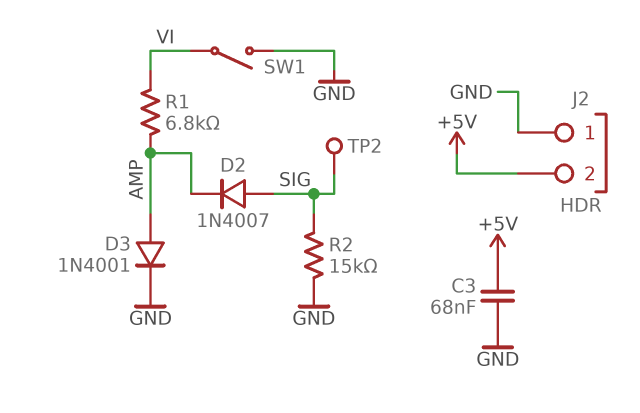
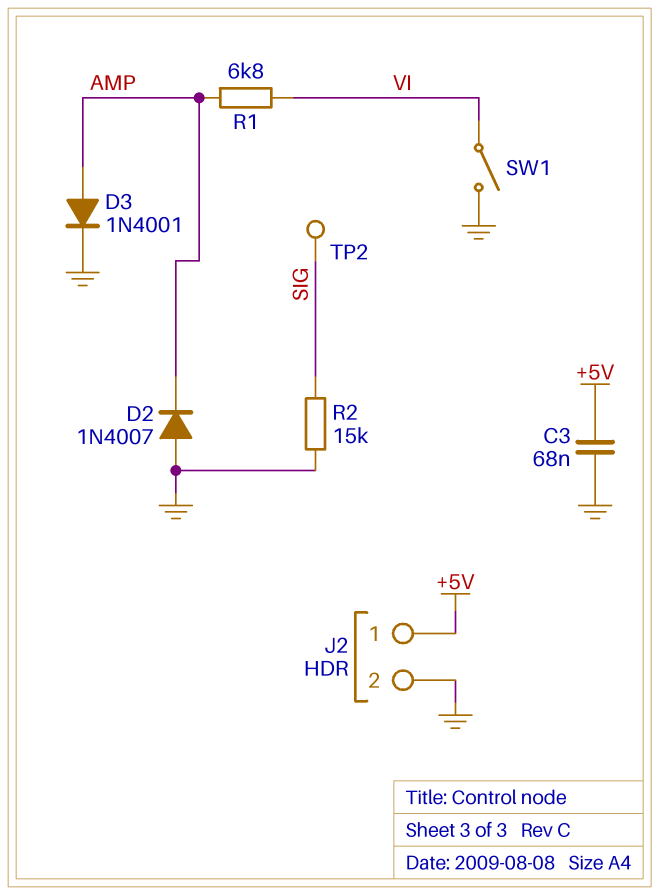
D2: diode 1N4007 (A SIG, K AMP) -> diode 1N4007 (A GND, K AMP)
J2 pin 1: GND -> +5V
J2 pin 2: +5V -> GND

